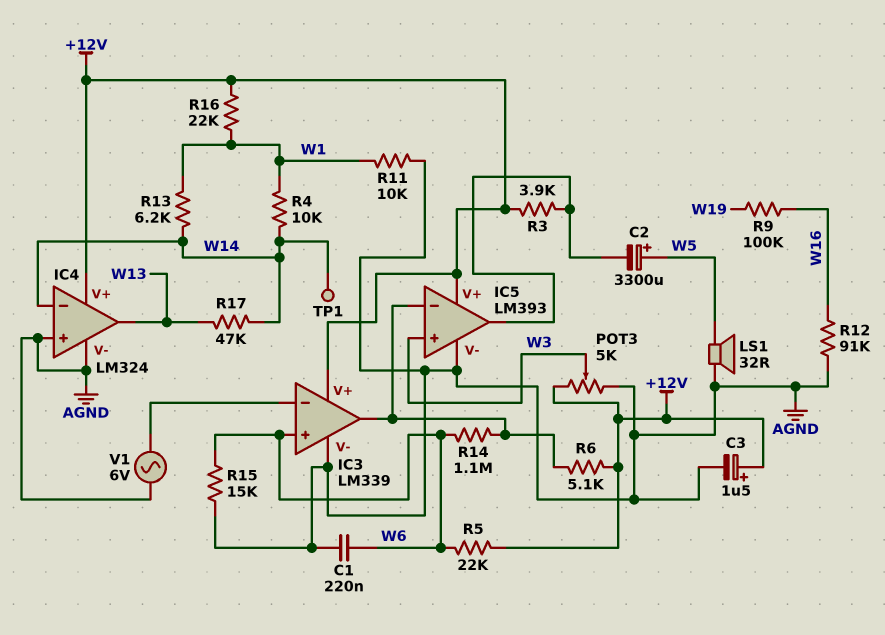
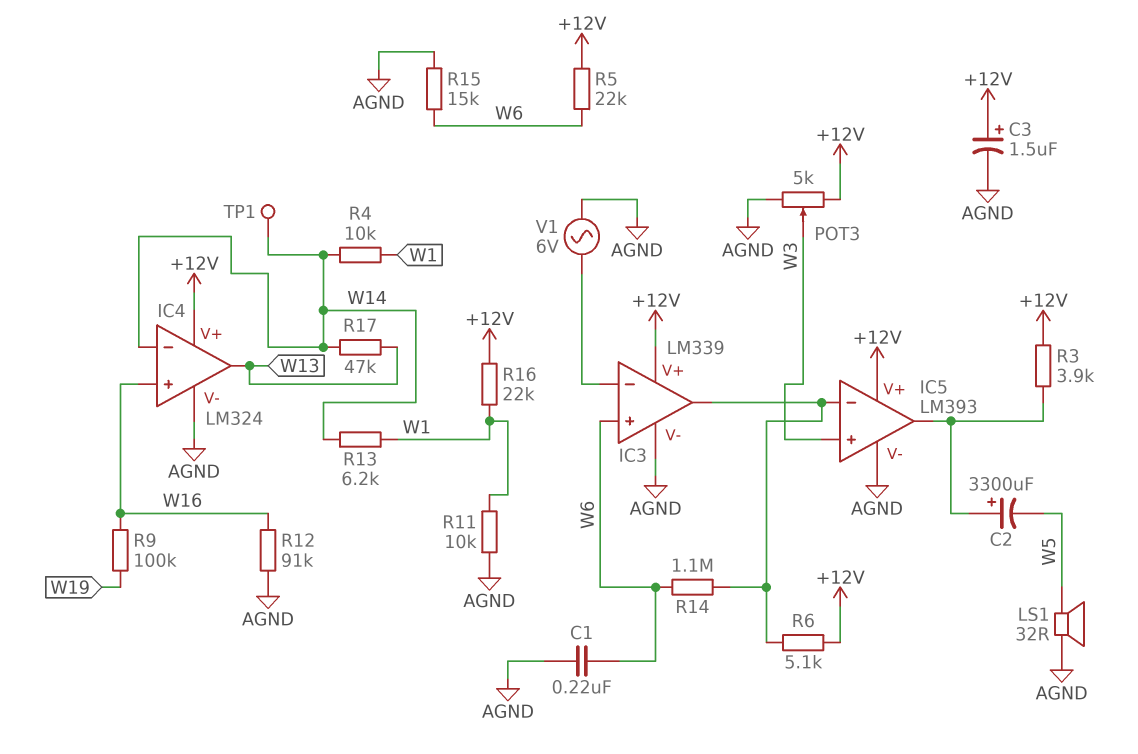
C2: 3300uF (plus W5, minus IC5/out) -> 3300uF (plus IC5/out, minus W5)
IC4 pin in+: AGND -> W16

